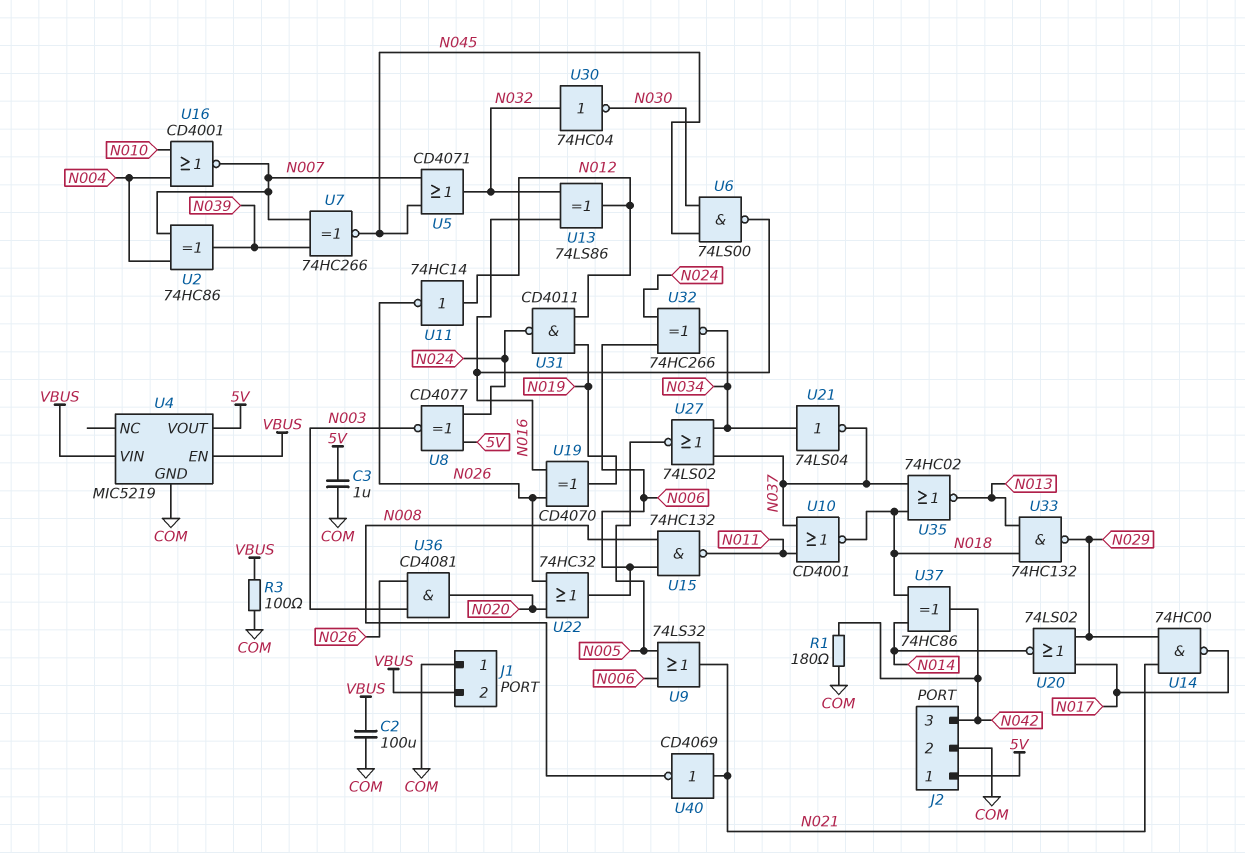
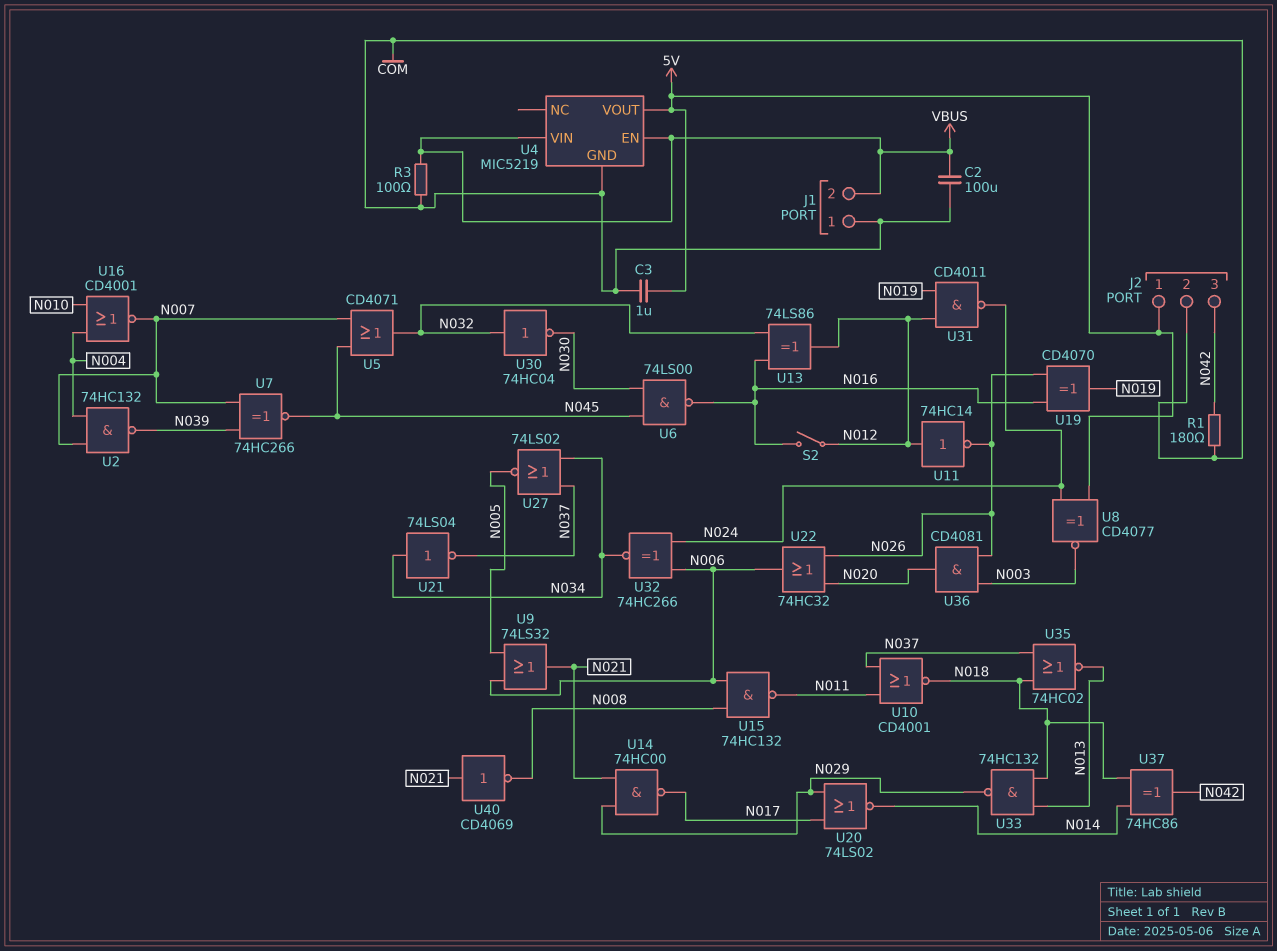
S2: none -> switch (N012, N016)
U2: XOR 74HC86 (in N004, in N007, out N039) -> NAND 74HC132 (in N004, in N007, out N039)

